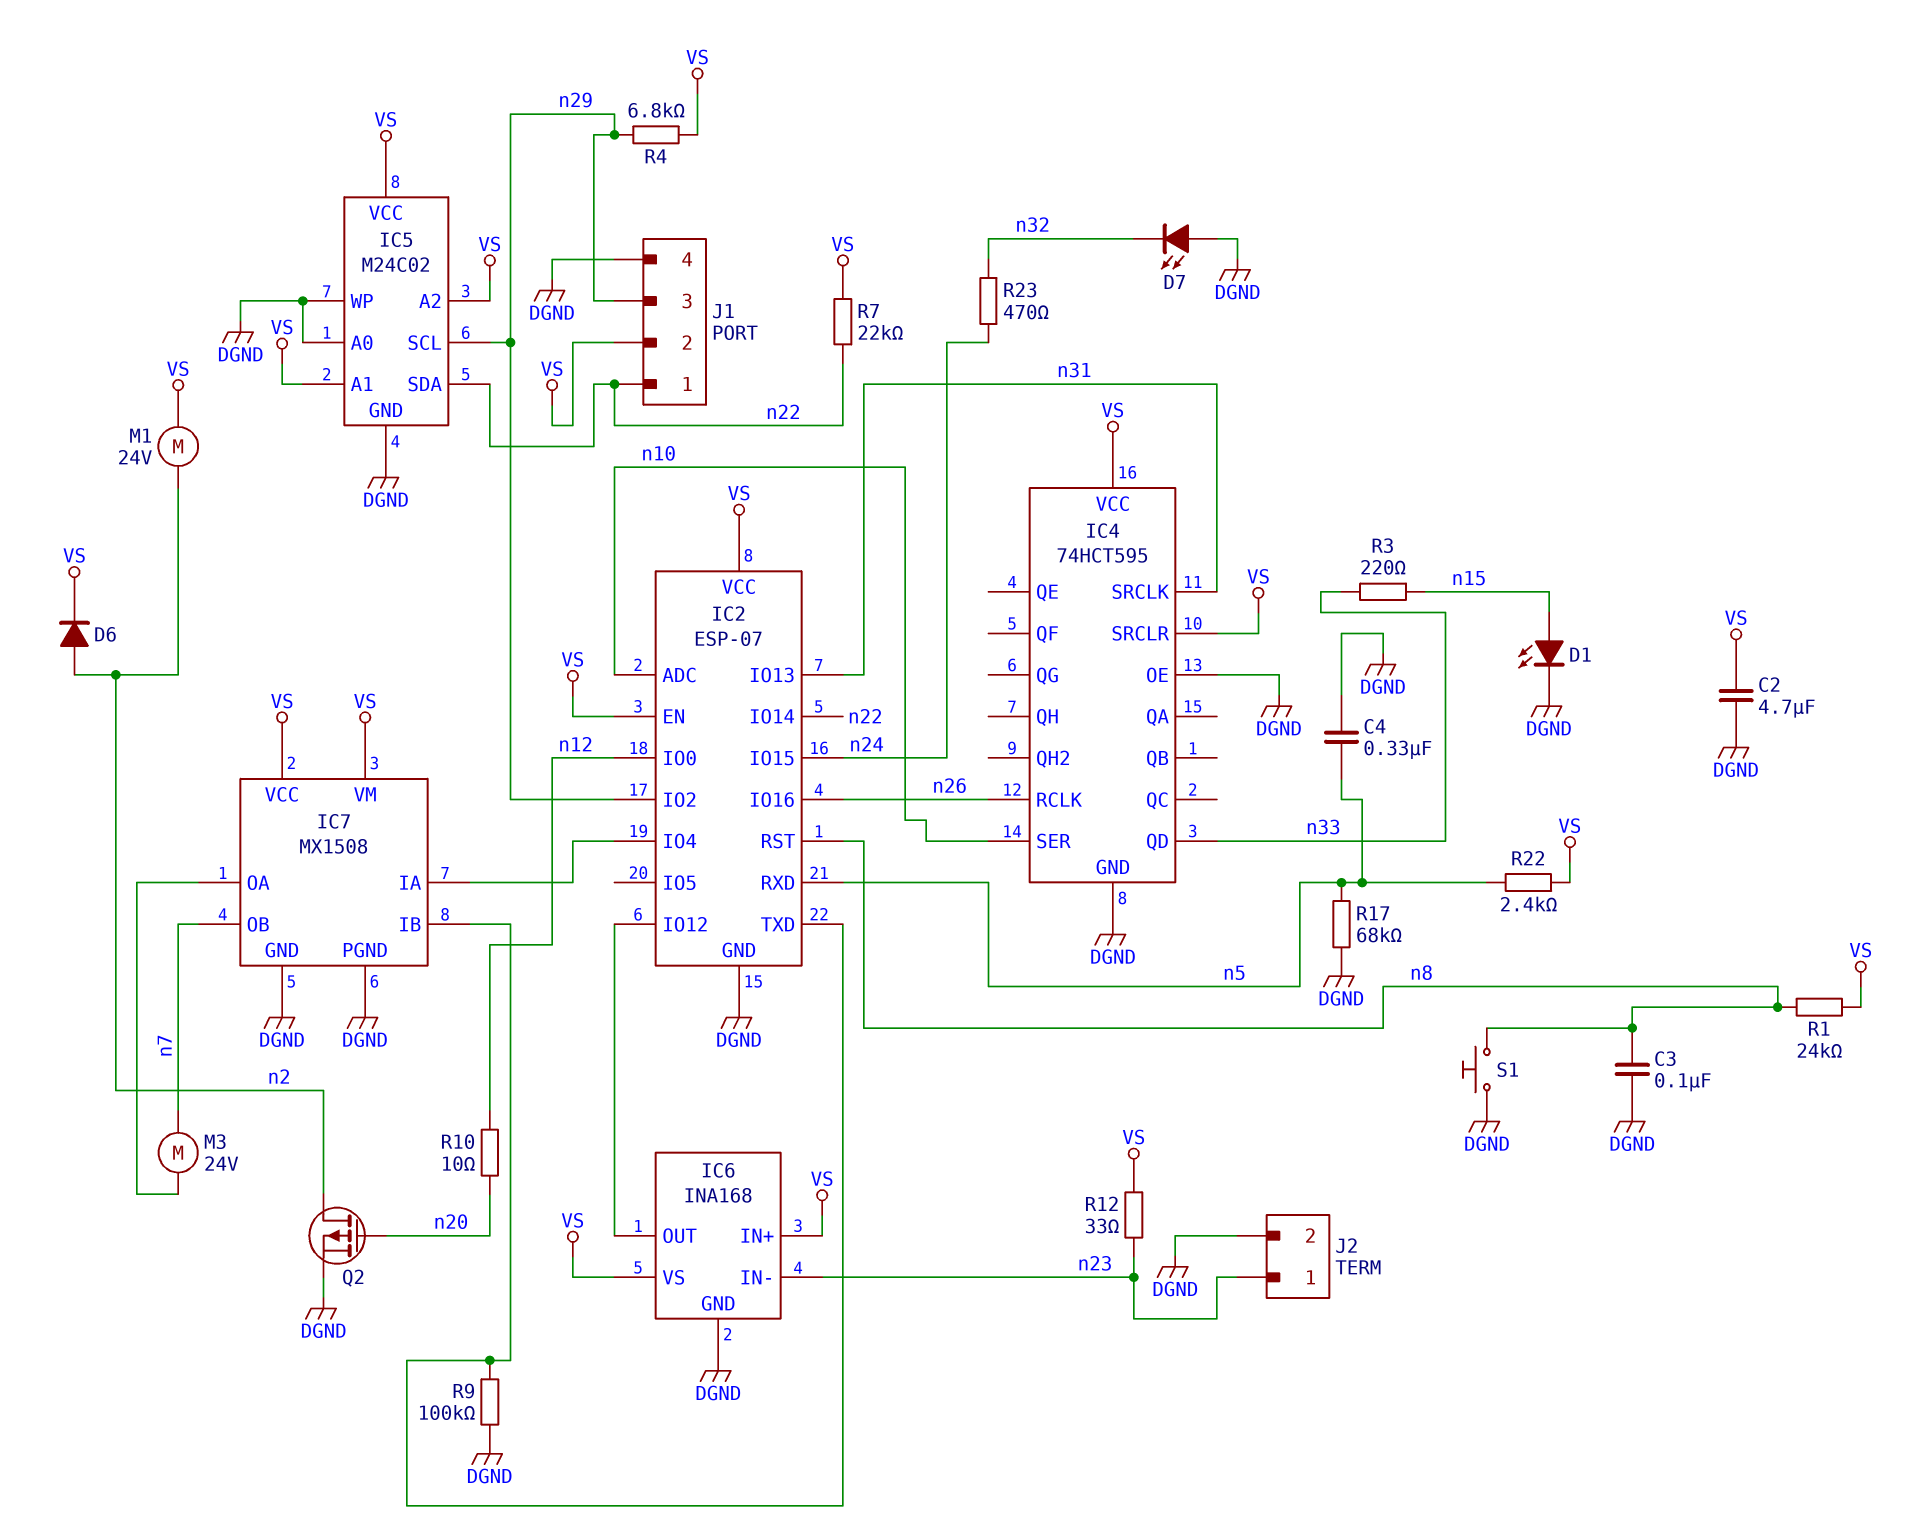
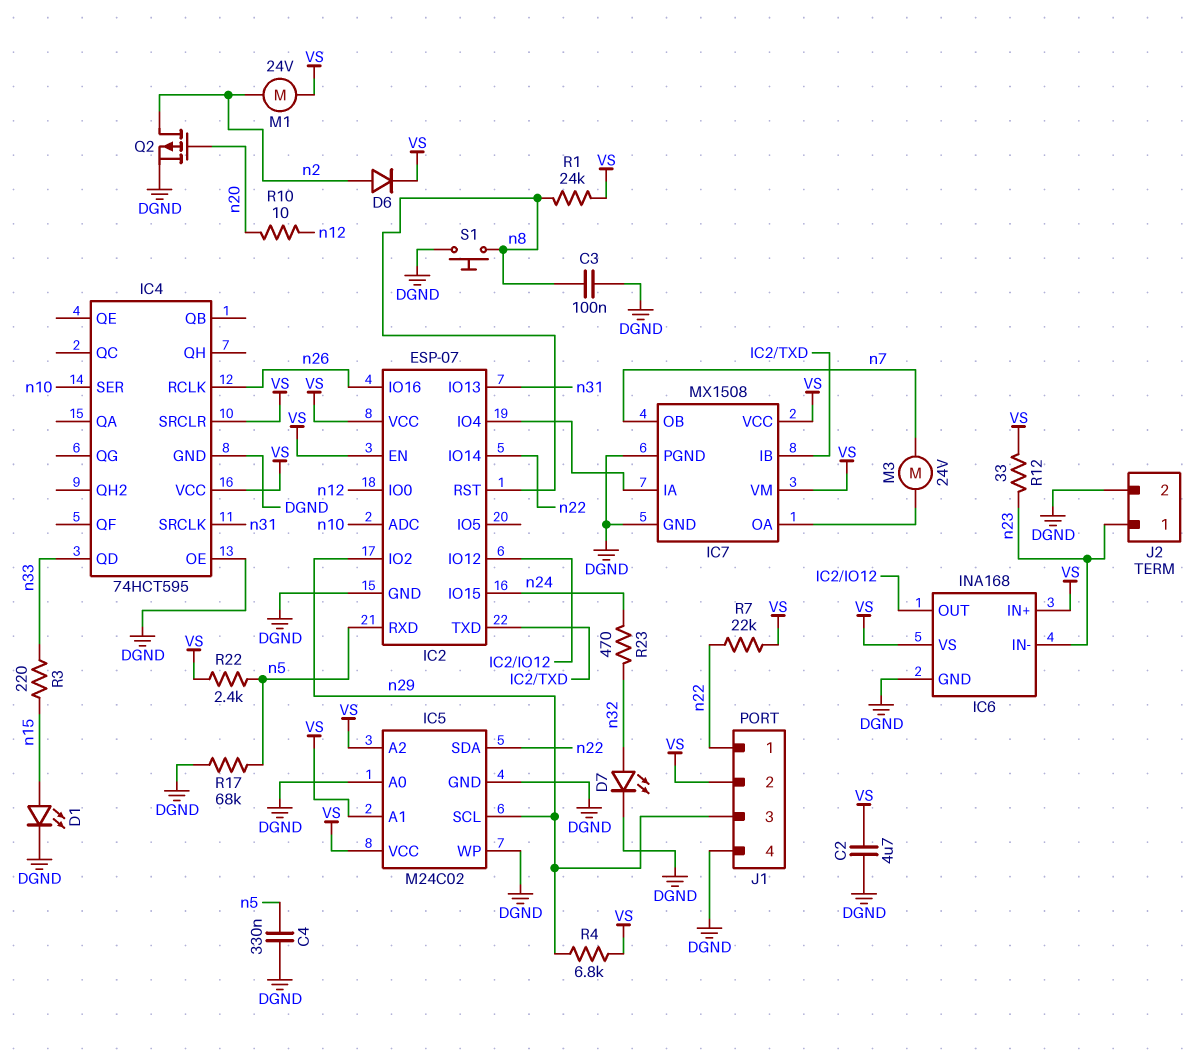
D7: LED (A DGND, K n32) -> LED (A n32, K DGND)
R9: 100k (DGND, IC2/TXD) -> none

